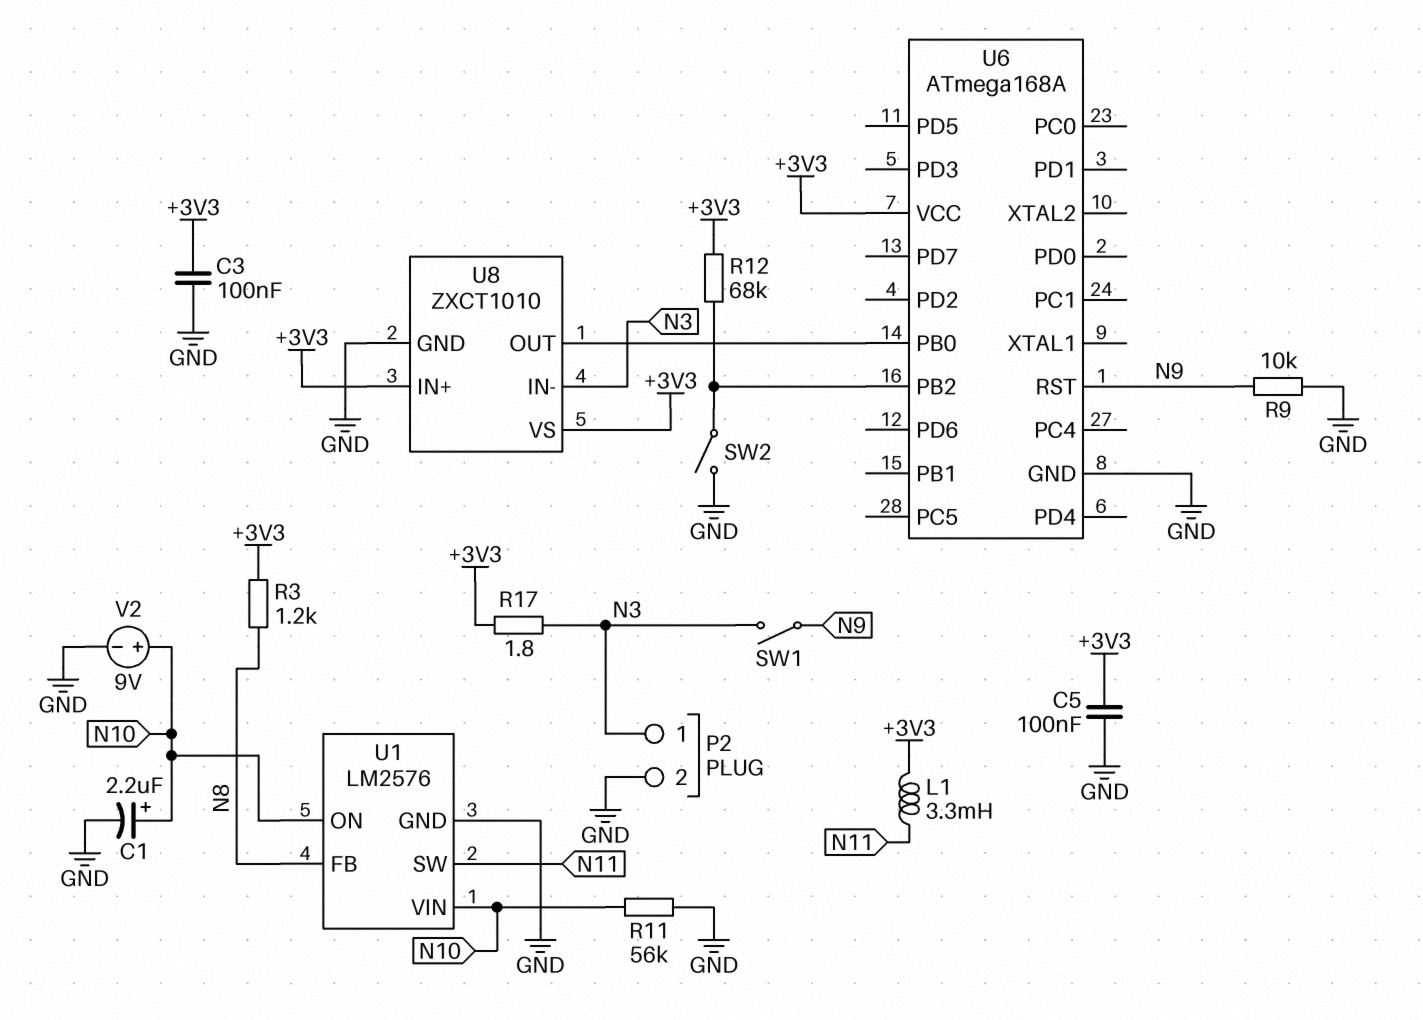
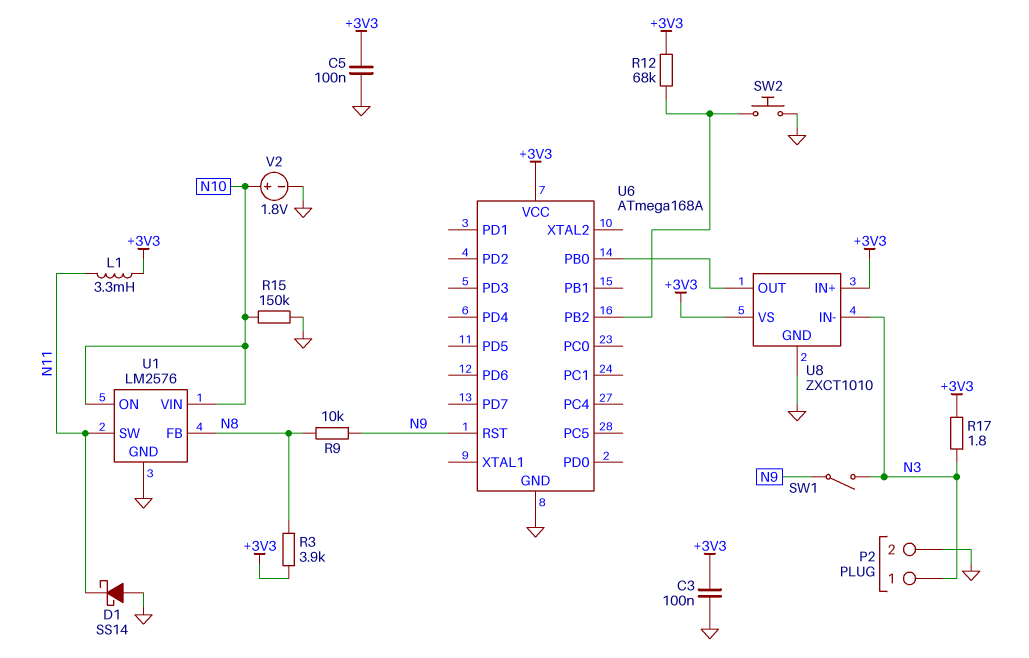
C1: 2.2uF (plus N10, minus GND) -> none
D1: none -> schottky SS14 (A GND, K N11)
R3: 1.2k (+3V3, N8) -> 3.9k (+3V3, N8)
R9: 10k (GND, N9) -> 10k (N8, N9)
R11: 56k (GND, N10) -> none
R15: none -> 150k (GND, N10)
SW2: switch (GND, U6/PB2) -> button (GND, U6/PB2)
V2: 9V (plus N10, minus GND) -> 1.8V (plus N10, minus GND)

